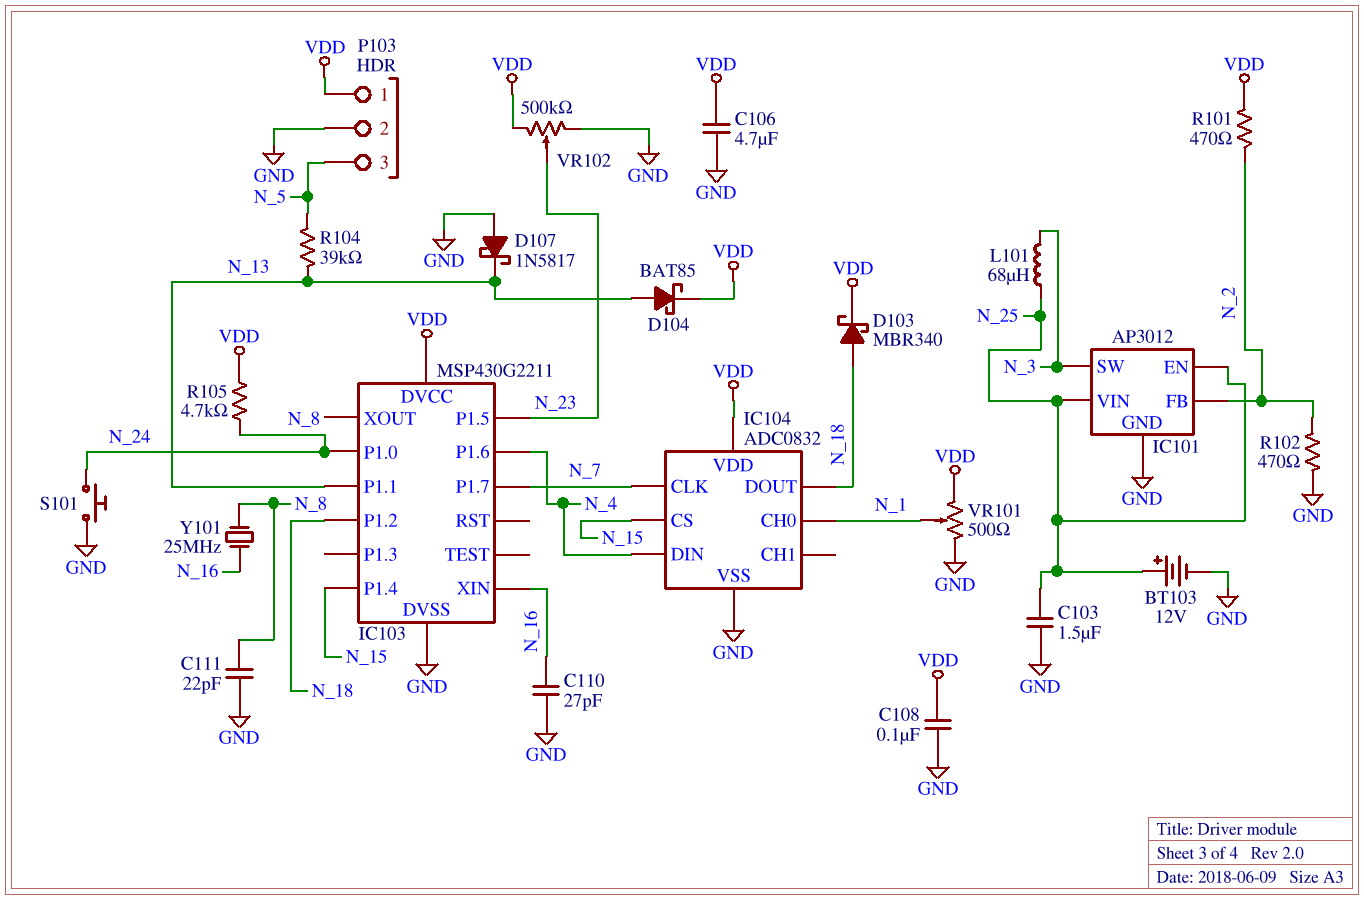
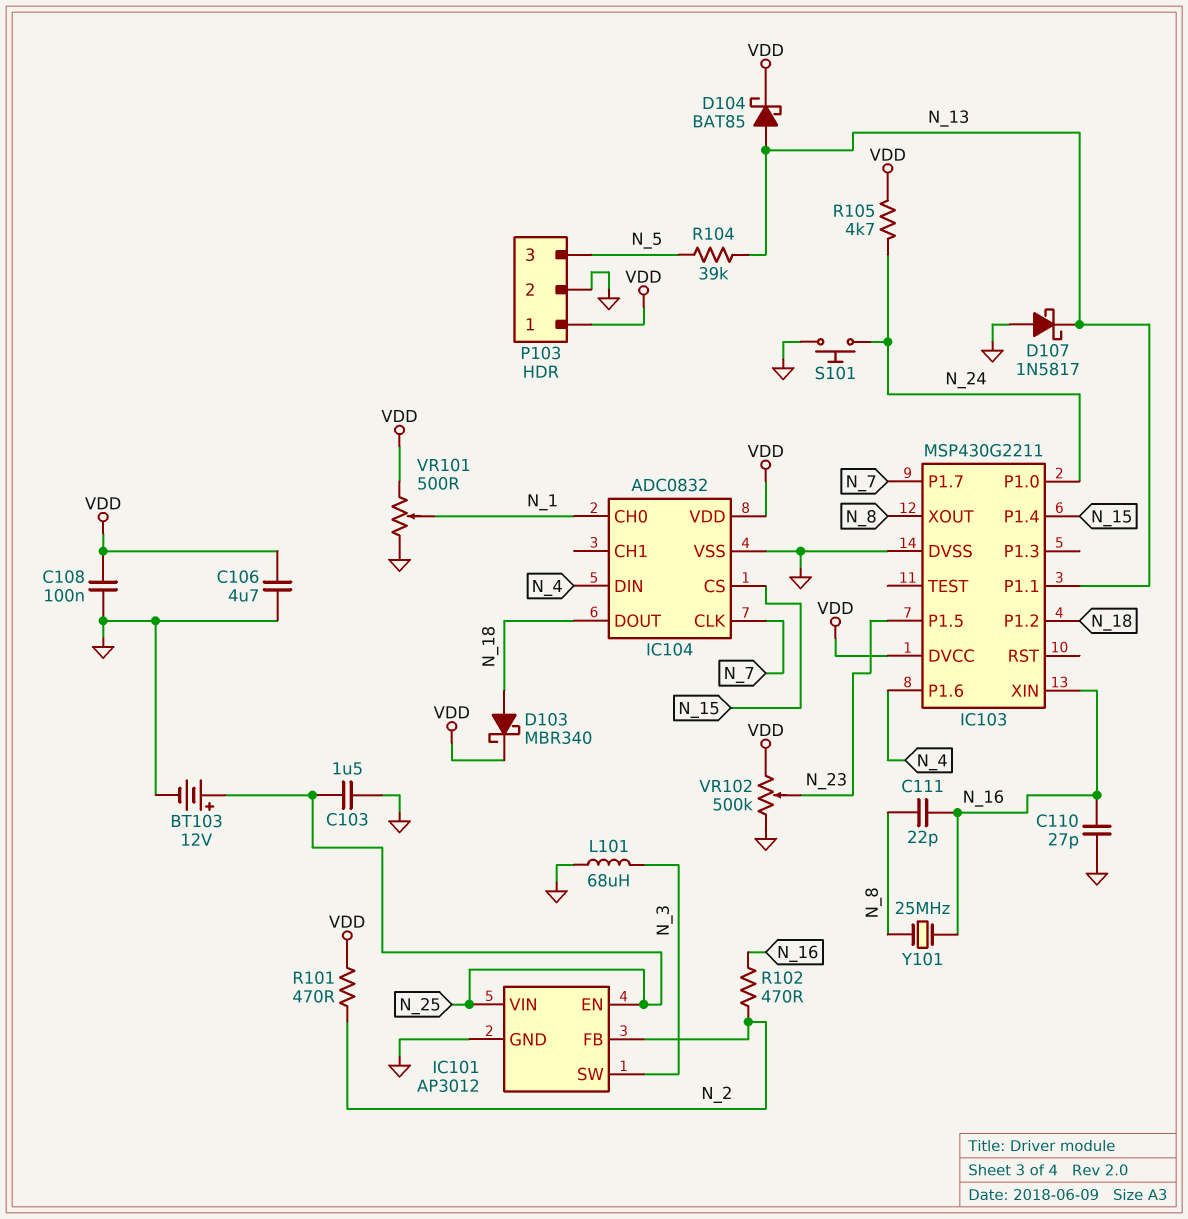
C111: 22pF (GND, N_8) -> 22pF (N_8, N_16)
L101: 68uH (N_3, N_25) -> 68uH (GND, N_3)
R102: 470 (GND, N_2) -> 470 (N_2, N_16)

